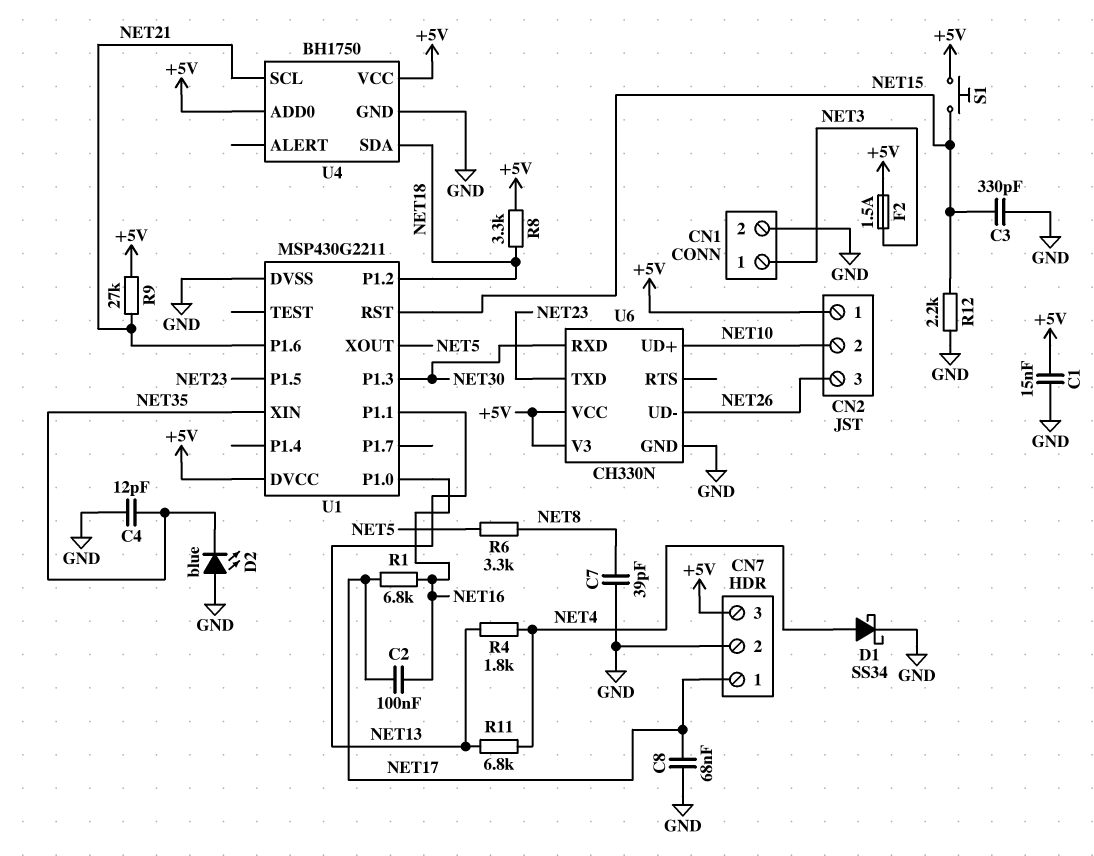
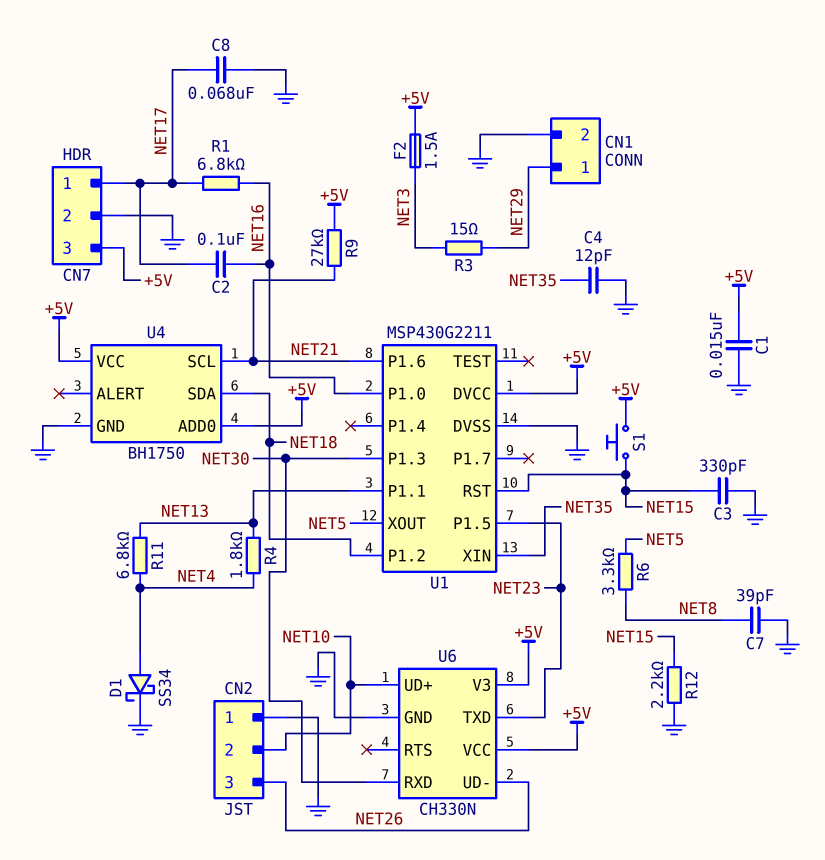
CN1 pin 1: NET3 -> NET29
CN2 pin 1: +5V -> GND
D2: LED blue (A GND, K NET35) -> none
R3: none -> 15 (NET3, NET29)
R8: 3.3k (+5V, NET18) -> none

